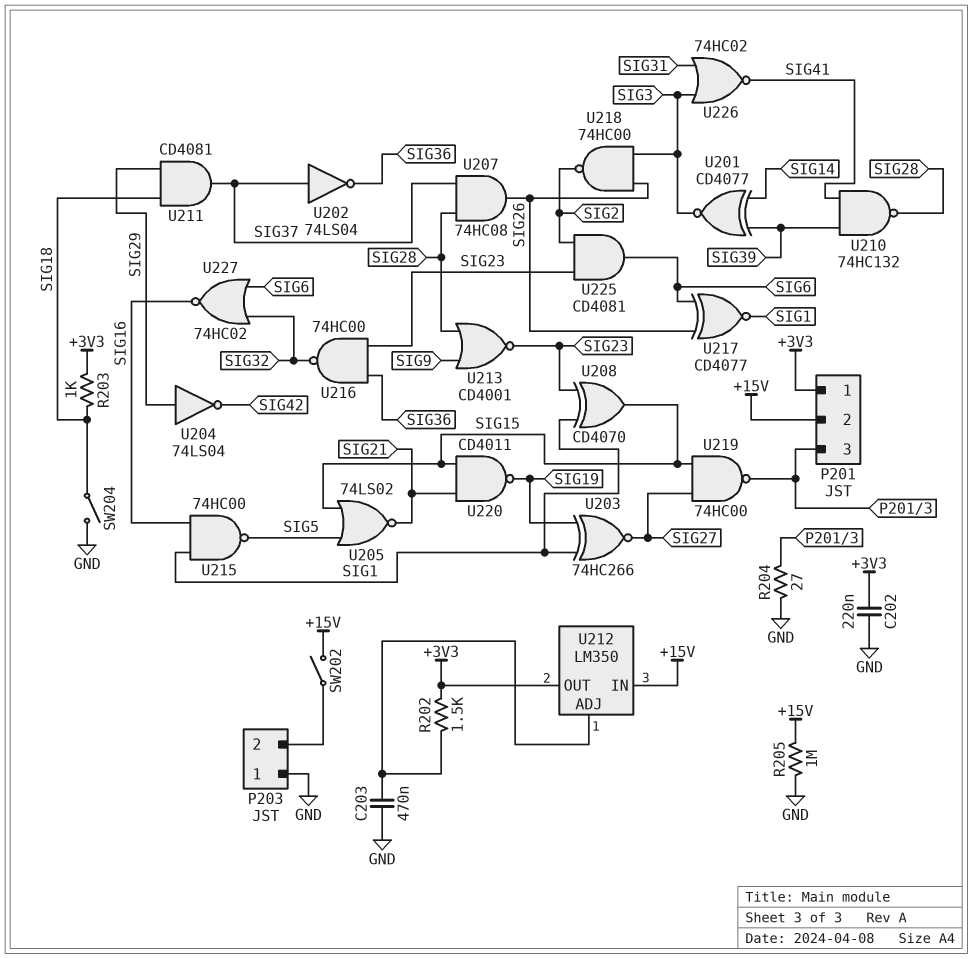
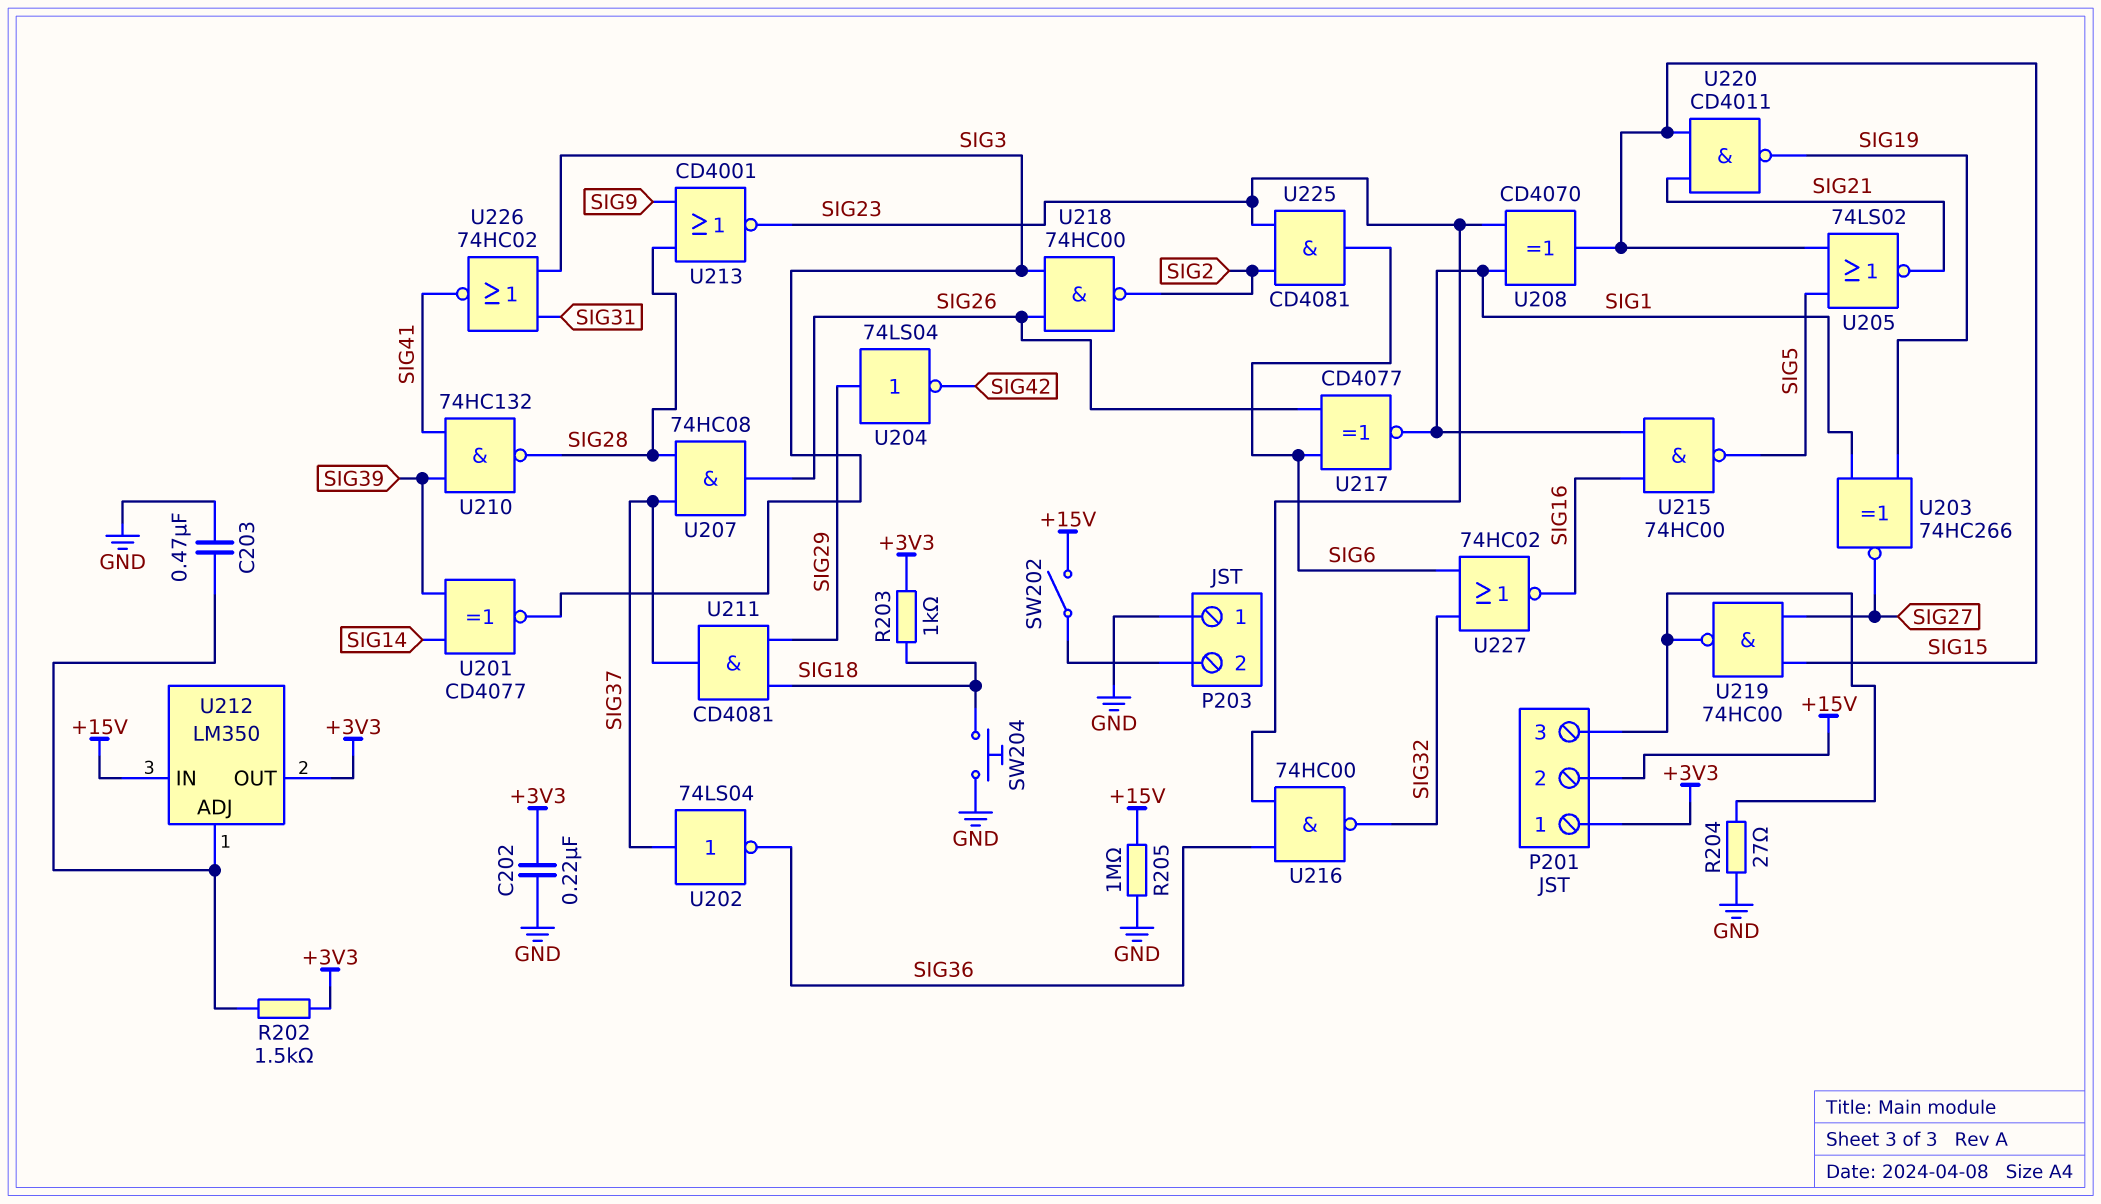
SW204: switch (GND, SIG18) -> button (GND, SIG18)

